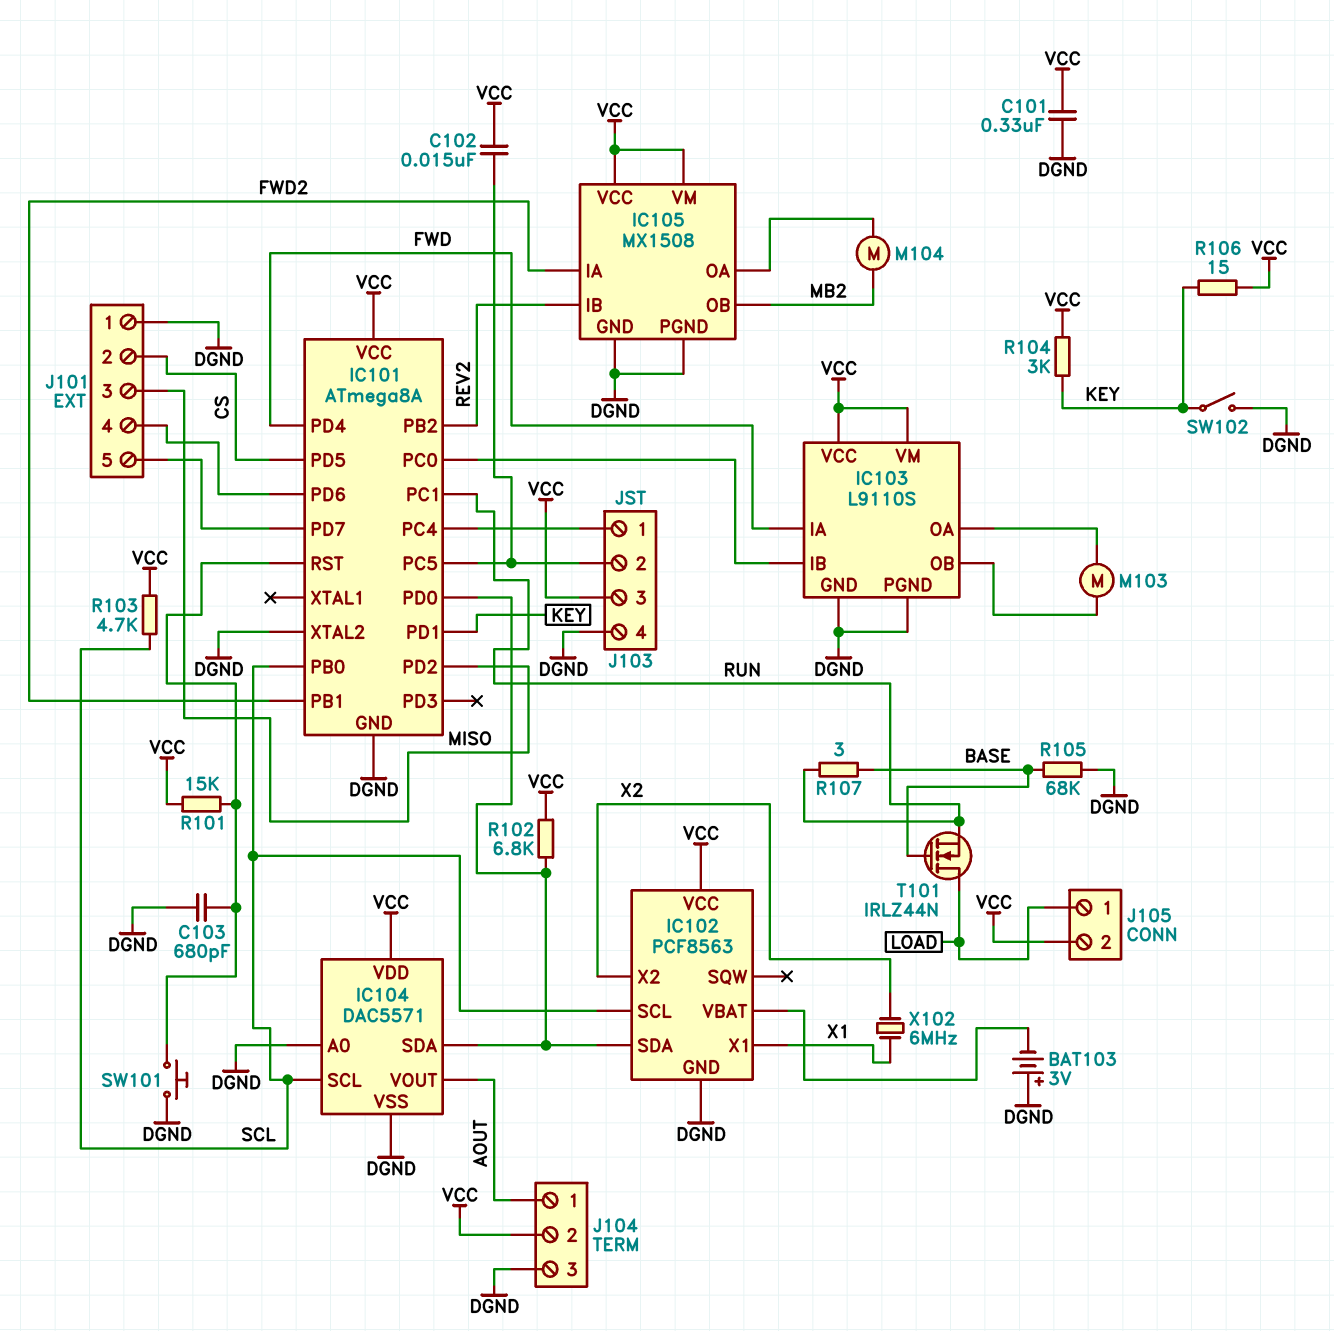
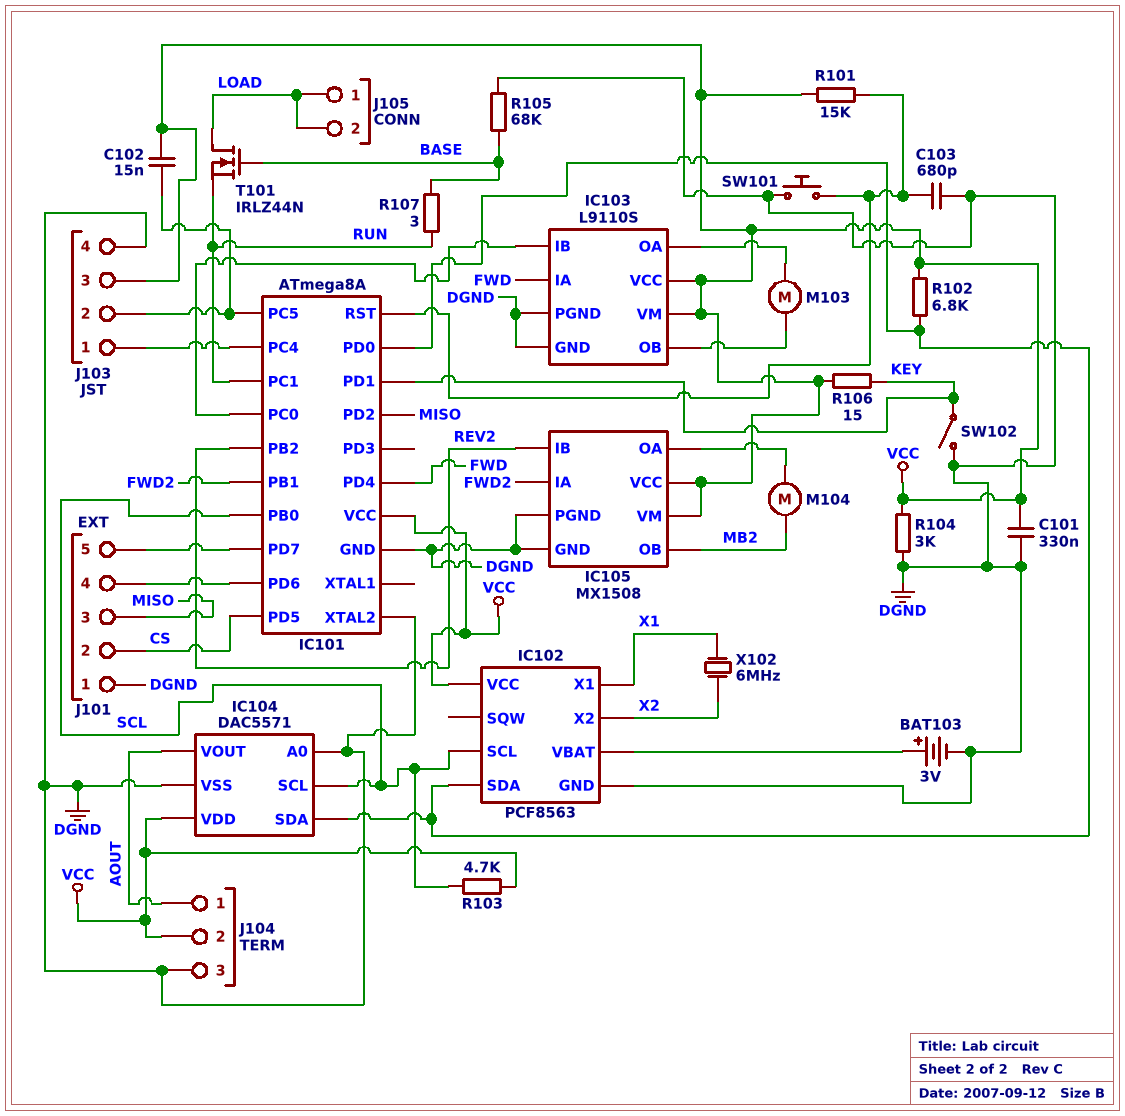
BAT103: 3V (plus DGND, minus IC102/VBAT) -> 3V (plus IC102/VBAT, minus DGND)
J105 pin 2: VCC -> LOAD
R104: 3k (KEY, VCC) -> 3k (DGND, VCC)

